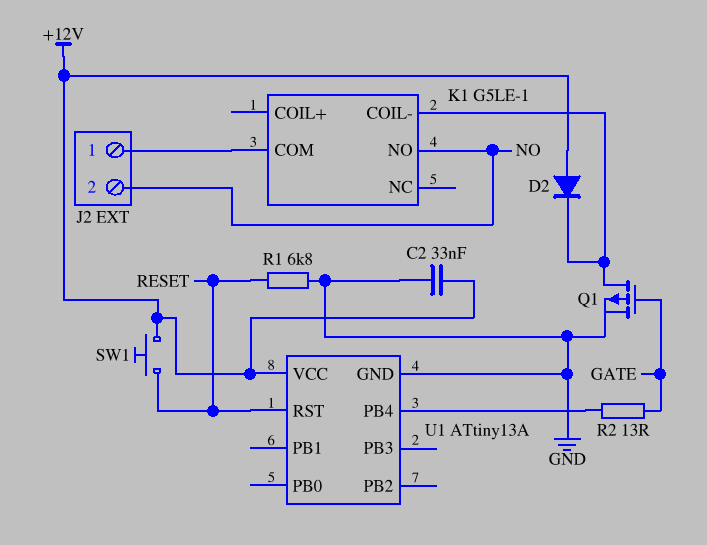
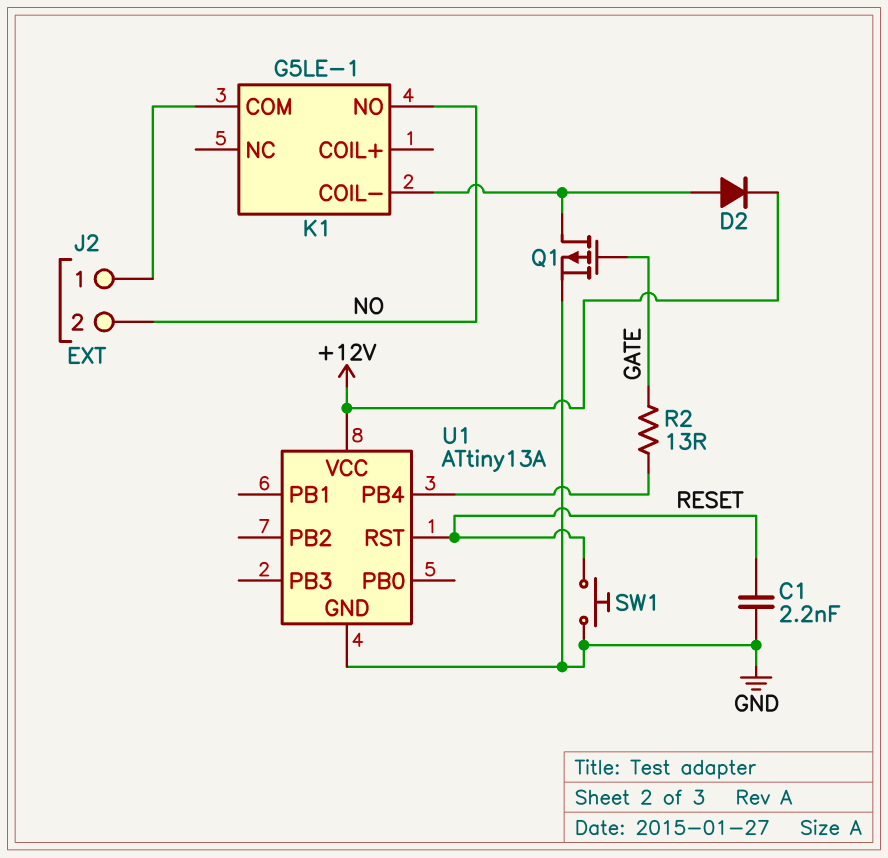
C1: none -> 2.2nF (GND, RESET)
C2: 33nF (+12V, GND) -> none
D2: diode (A +12V, K K1/COIL-) -> diode (A K1/COIL-, K +12V)
R1: 6.8k (GND, RESET) -> none
SW1: button (+12V, RESET) -> button (GND, RESET)

